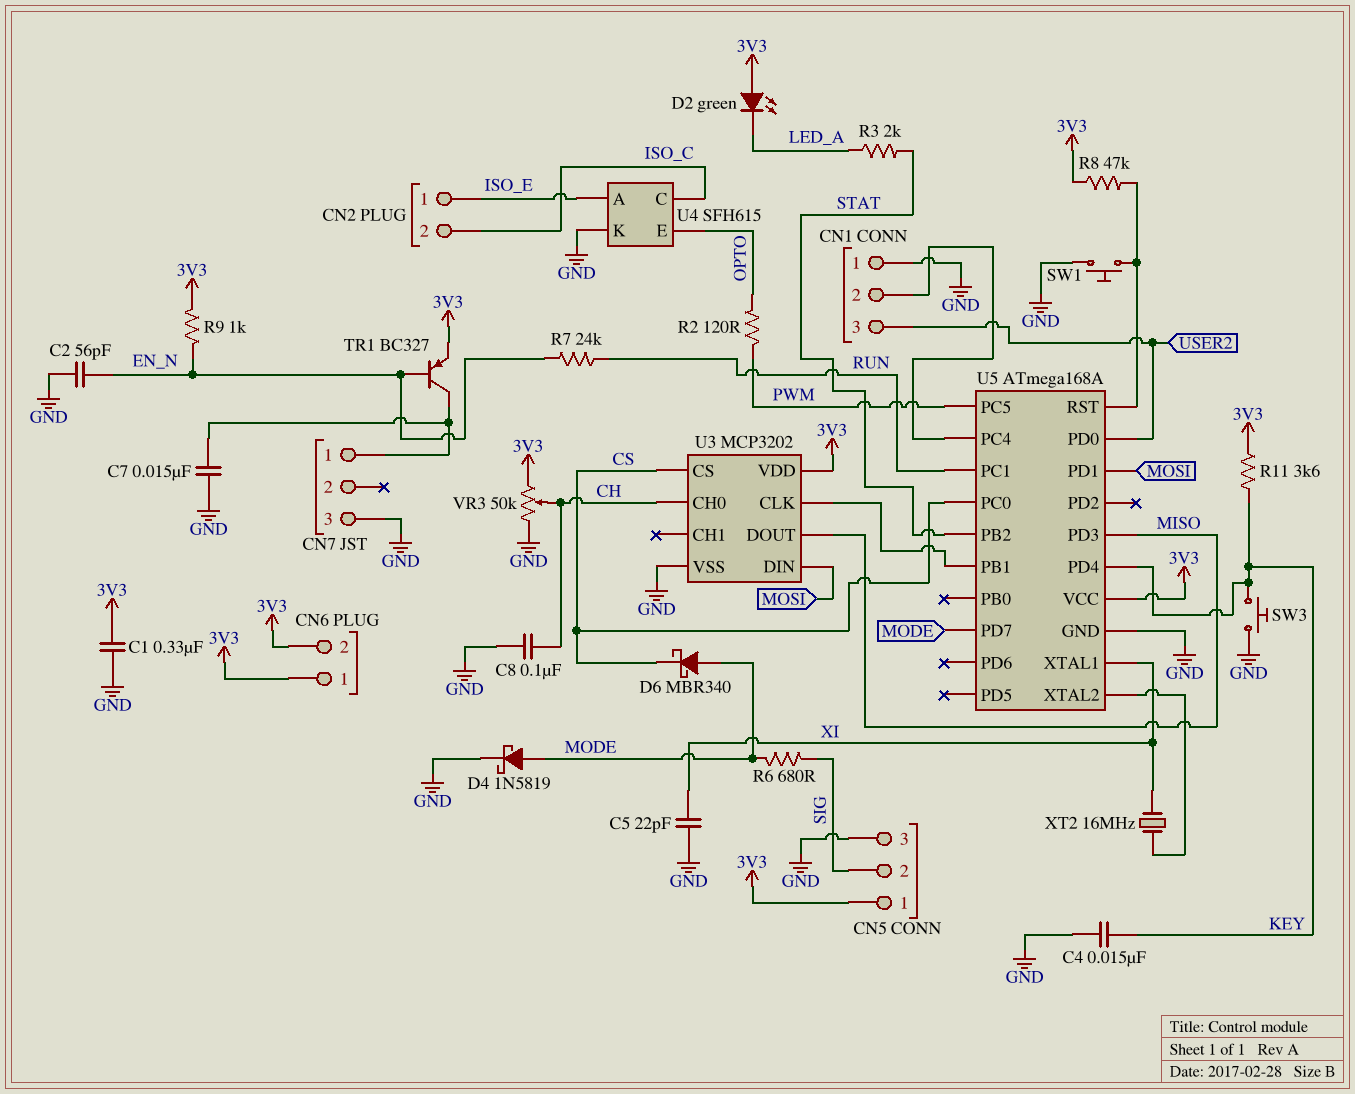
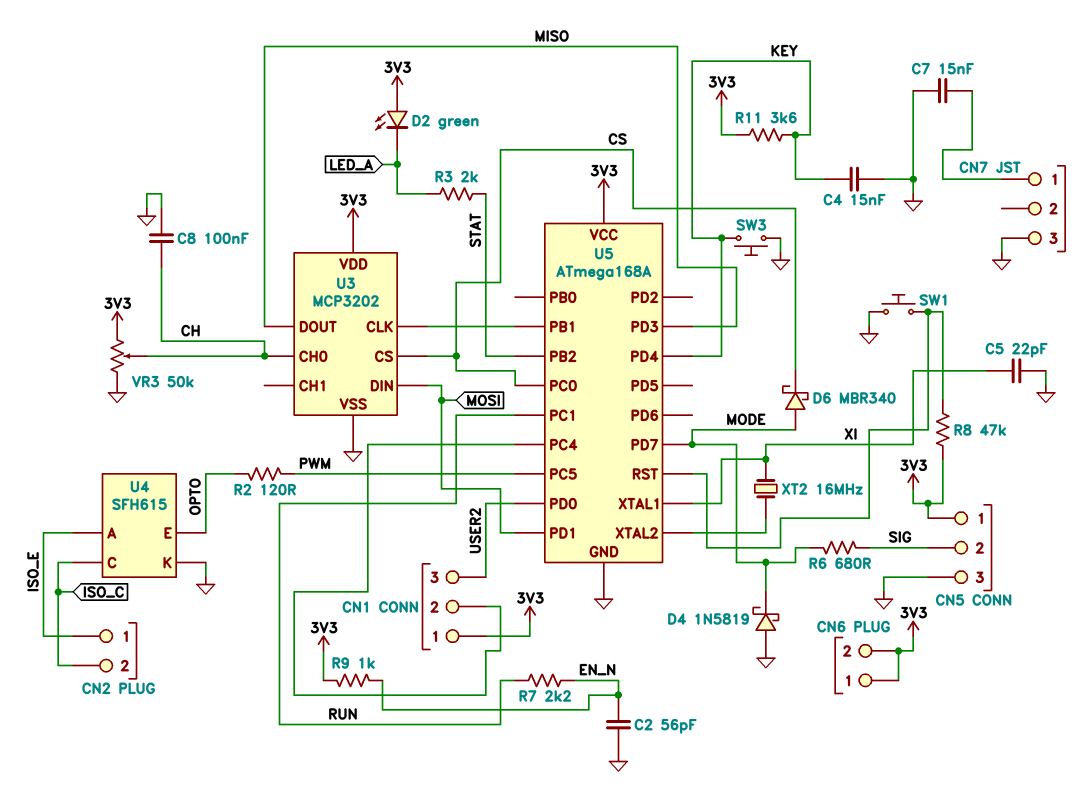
C1: 330nF (3V3, GND) -> none
CN1 pin 1: GND -> 3V3
D4: schottky 1N5819 (A MODE, K GND) -> schottky 1N5819 (A GND, K MODE)
R7: 24k (EN_N, RUN) -> 2.2k (EN_N, RUN)
TR1: PNP BC327 (B EN_N, C CN7/1, E 3V3) -> none

